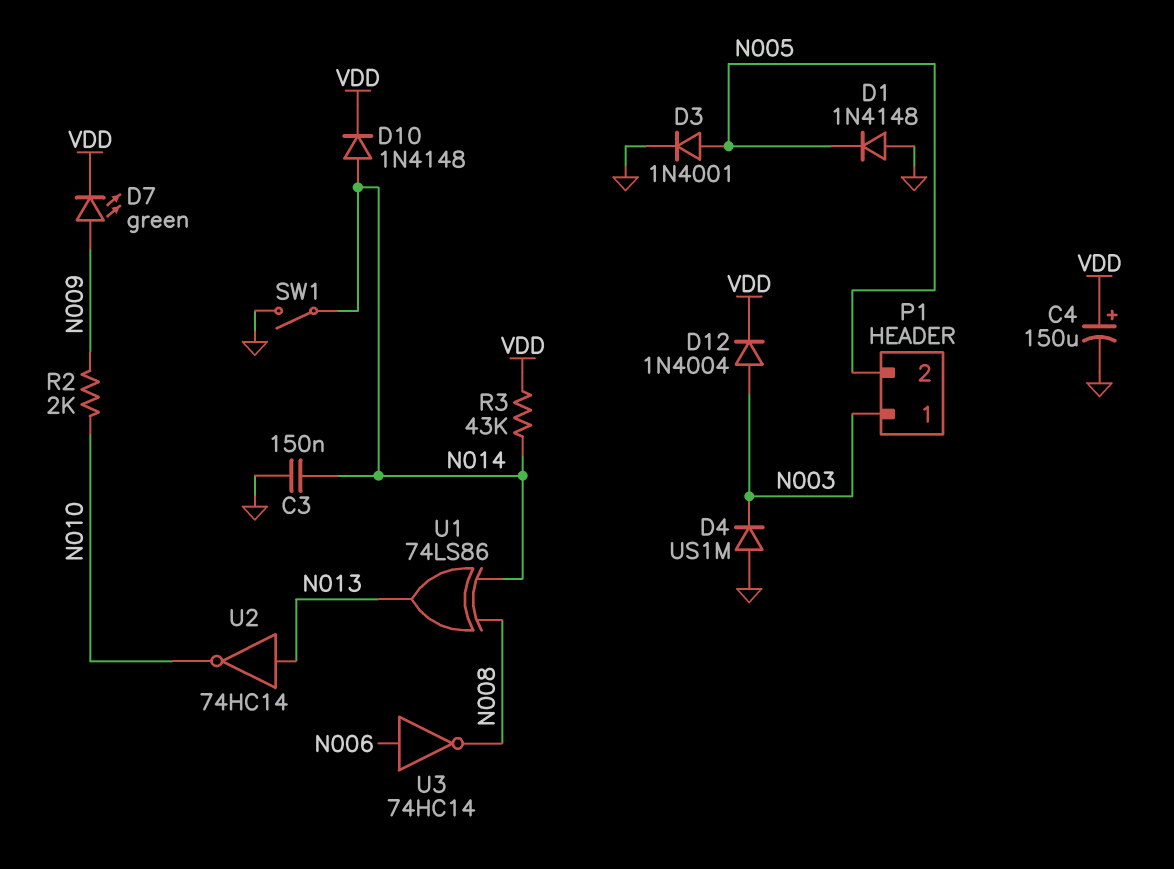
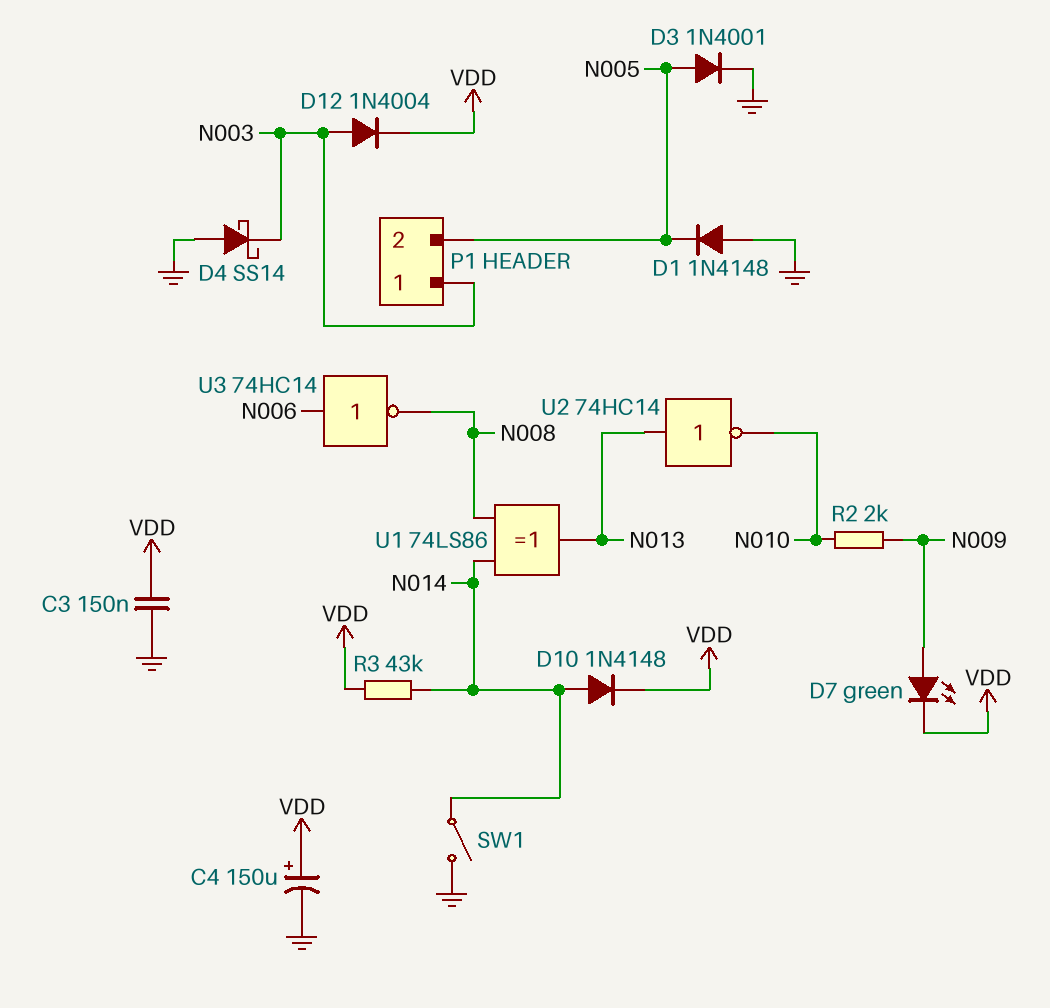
C3: 150nF (GND, N014) -> 150nF (GND, VDD)
D4: diode US1M (A GND, K N003) -> schottky SS14 (A GND, K N003)

